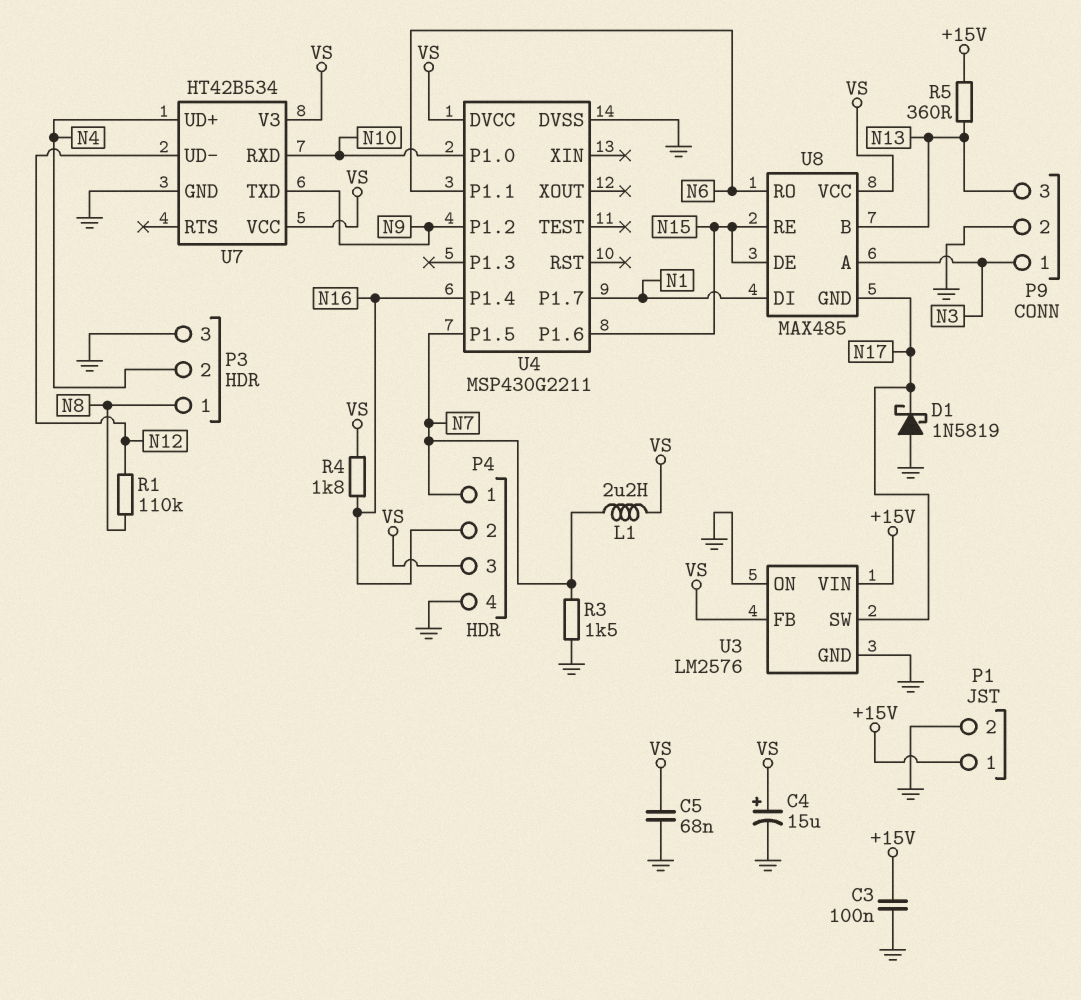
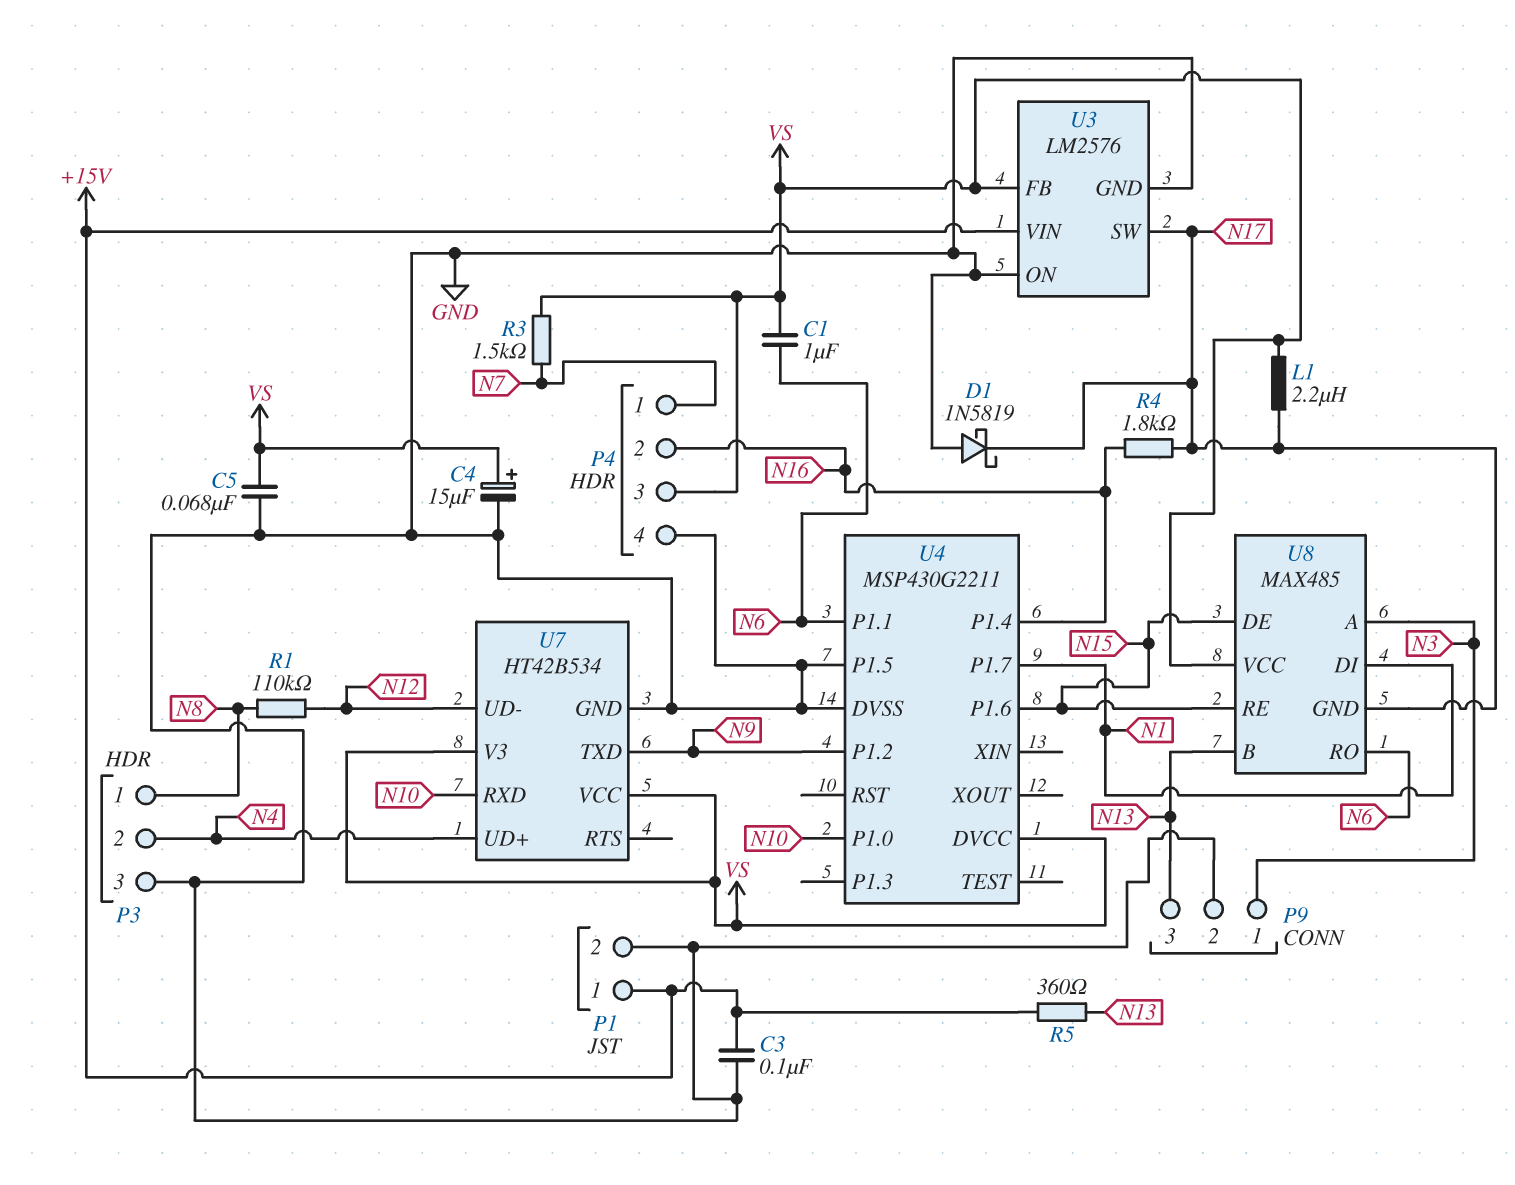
C1: none -> 1uF (N6, VS)
L1: 2.2uH (N7, VS) -> 2.2uH (N17, VS)
R3: 1.5k (GND, N7) -> 1.5k (N7, VS)
R4: 1.8k (N16, VS) -> 1.8k (N16, N17)
U4 pin P1.5: N7 -> GND

